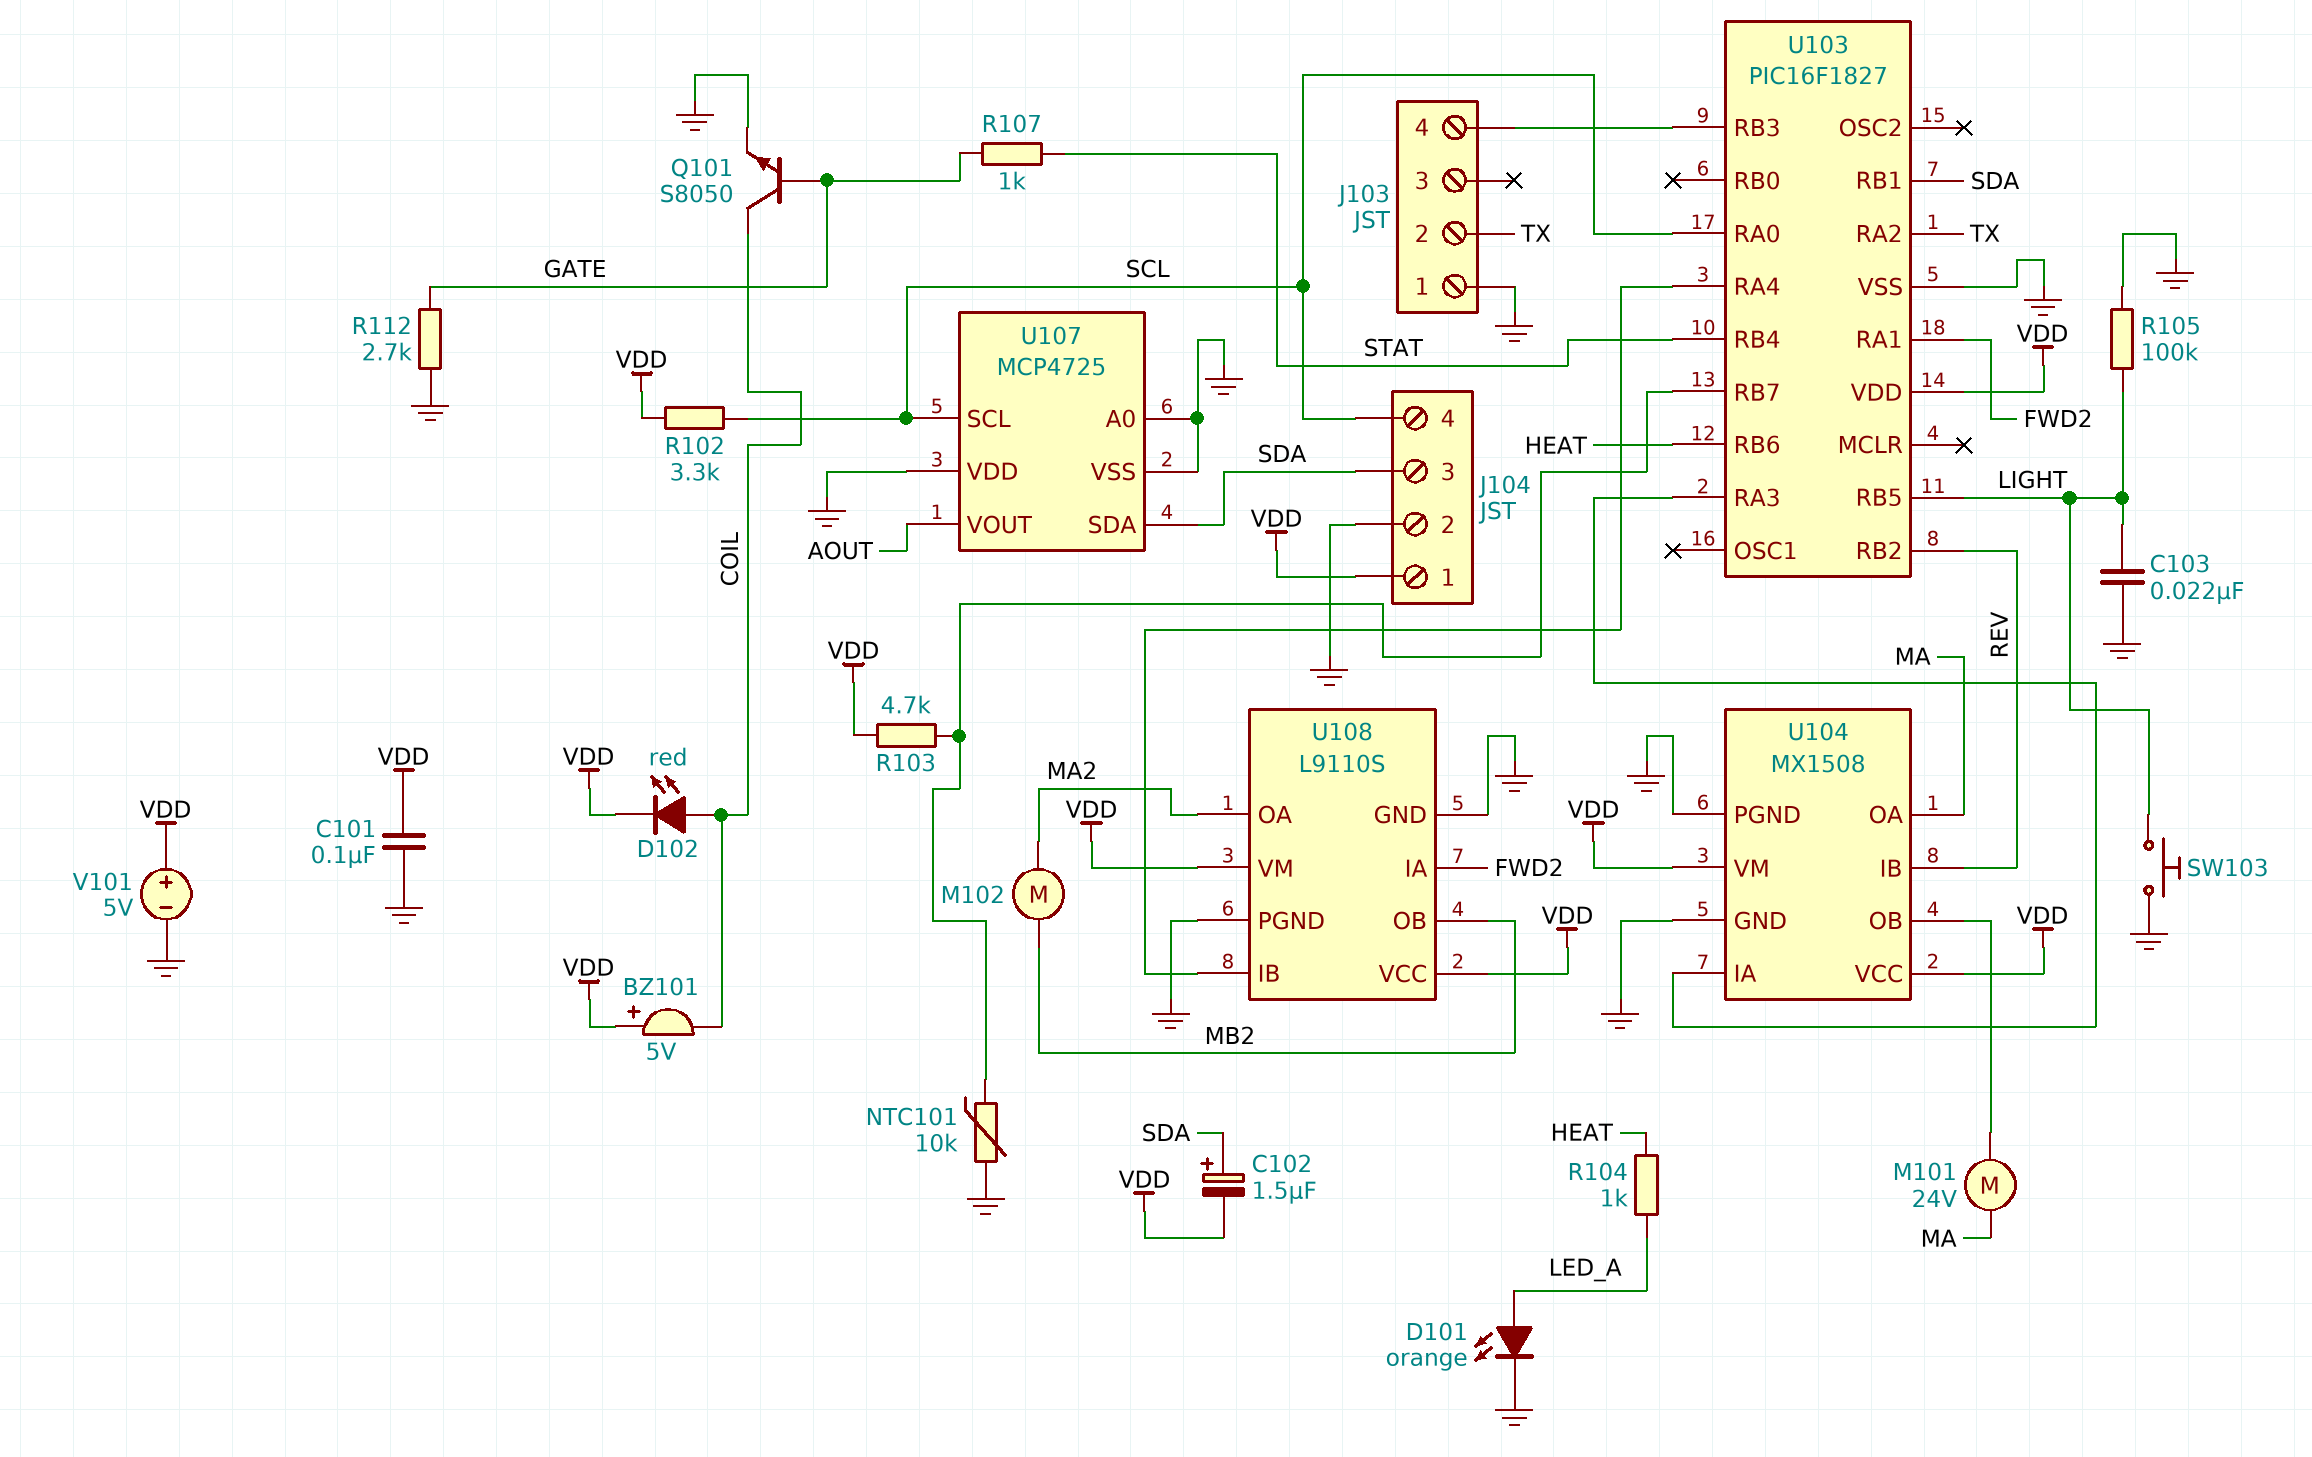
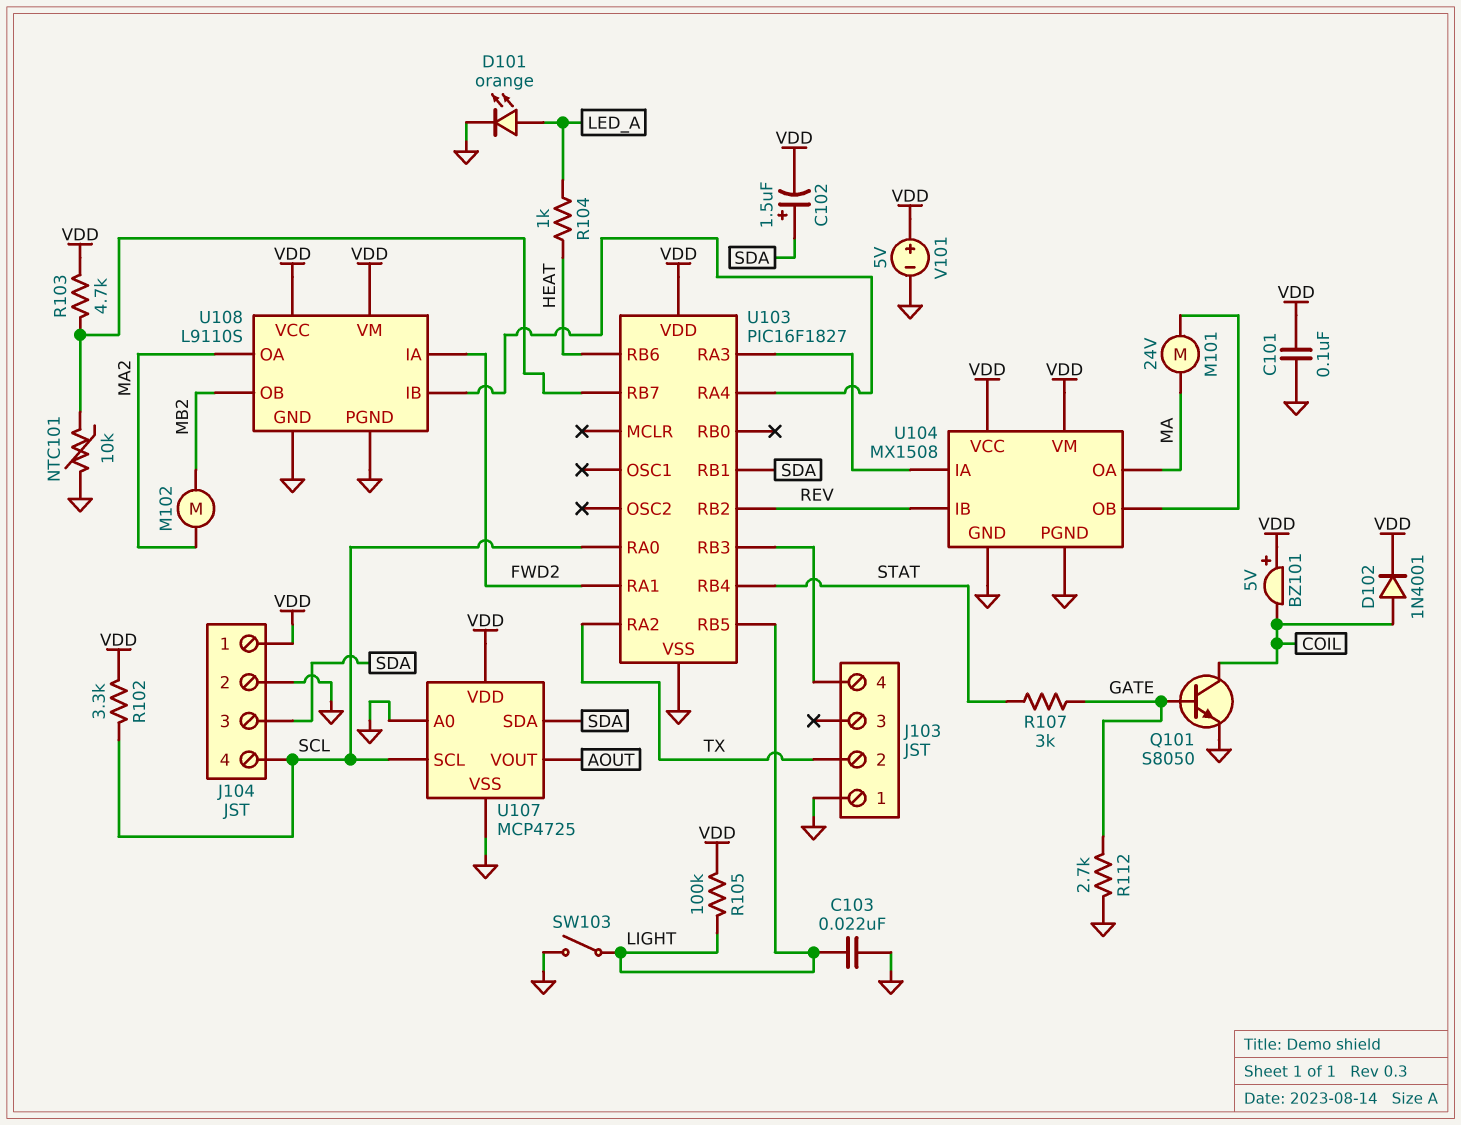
D102: LED red (A COIL, K VDD) -> diode 1N4001 (A COIL, K VDD)
R105: 100k (GND, LIGHT) -> 100k (LIGHT, VDD)
R107: 1k (GATE, STAT) -> 3k (GATE, STAT)
SW103: button (GND, LIGHT) -> switch (GND, LIGHT)
U107 pin VDD: GND -> VDD

